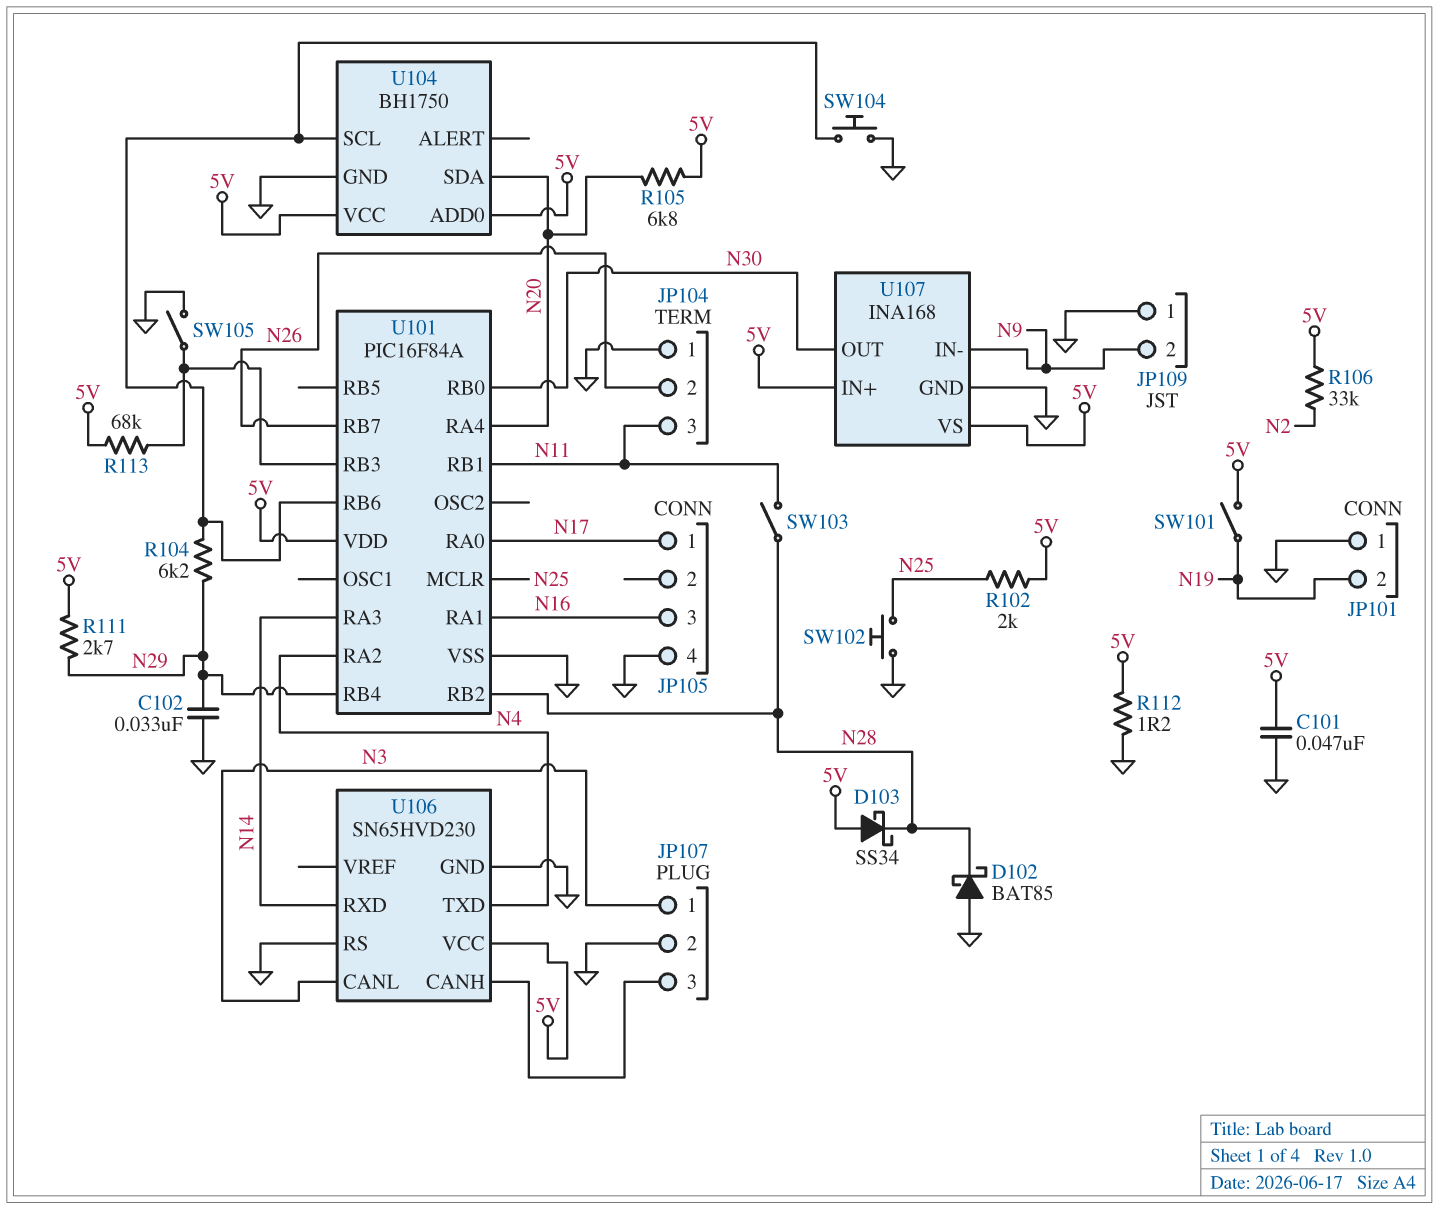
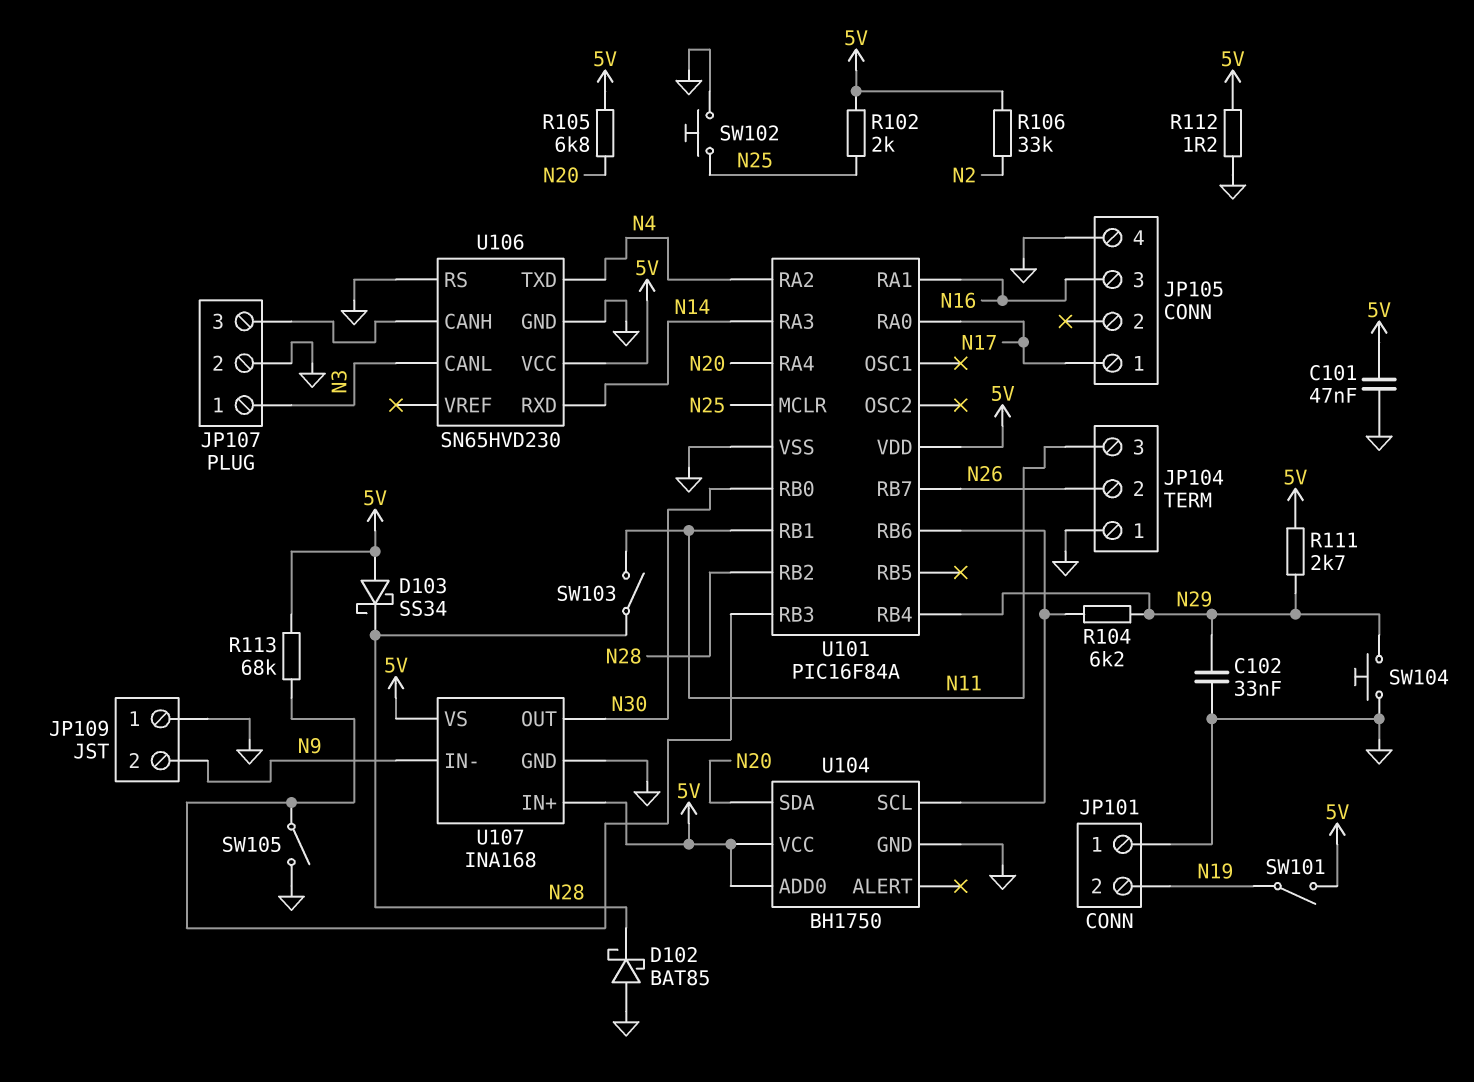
SW104: button (GND, U101/RB6) -> button (GND, N29)

